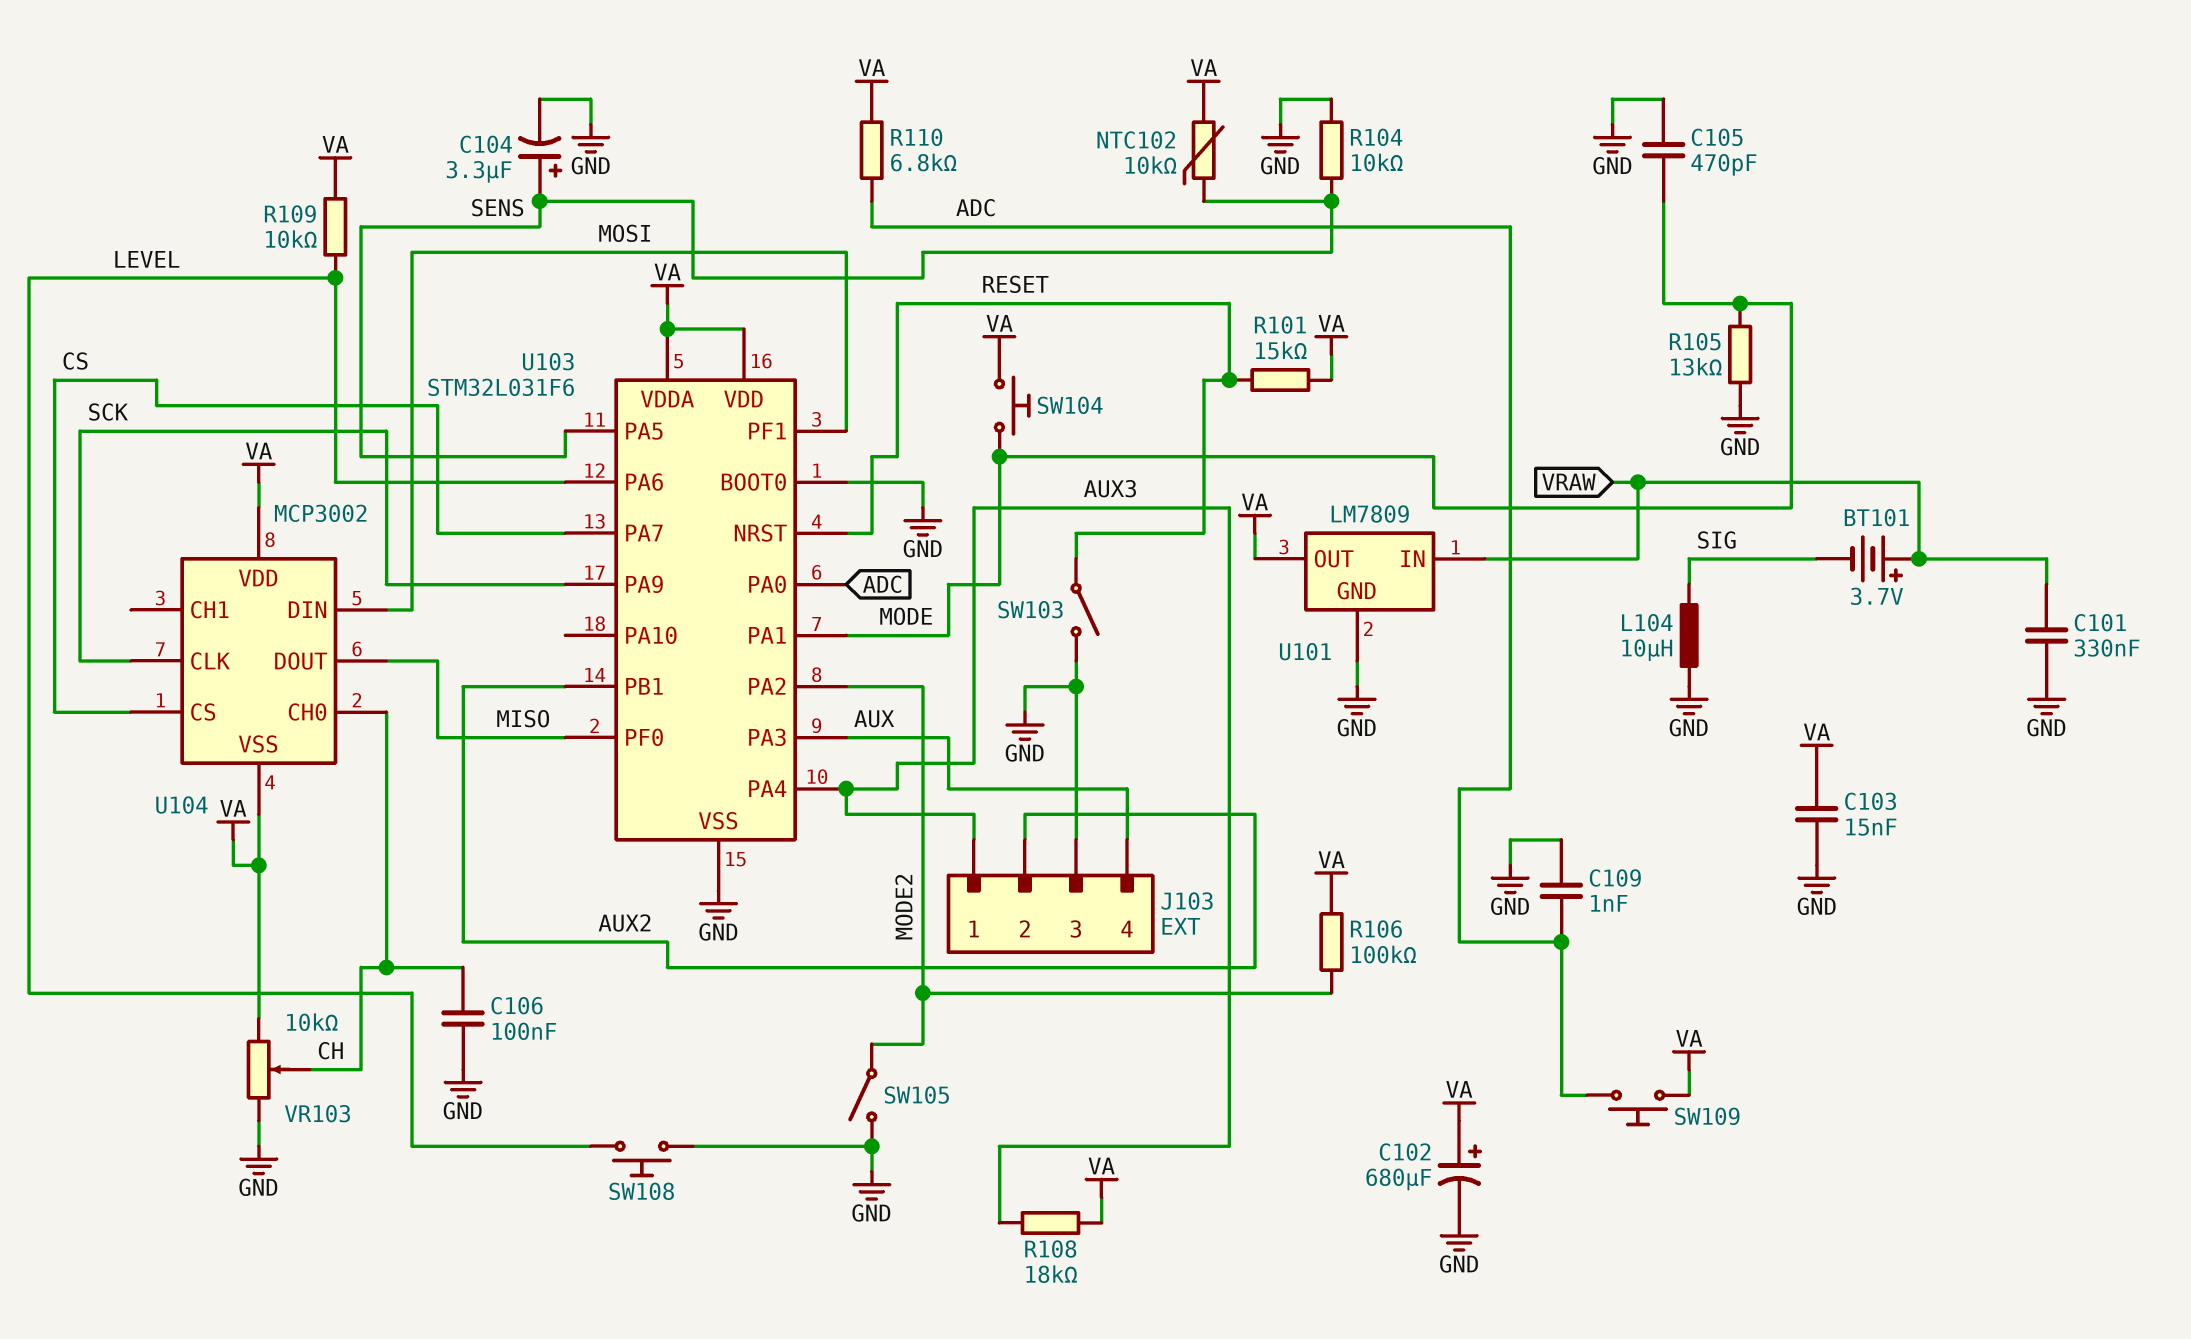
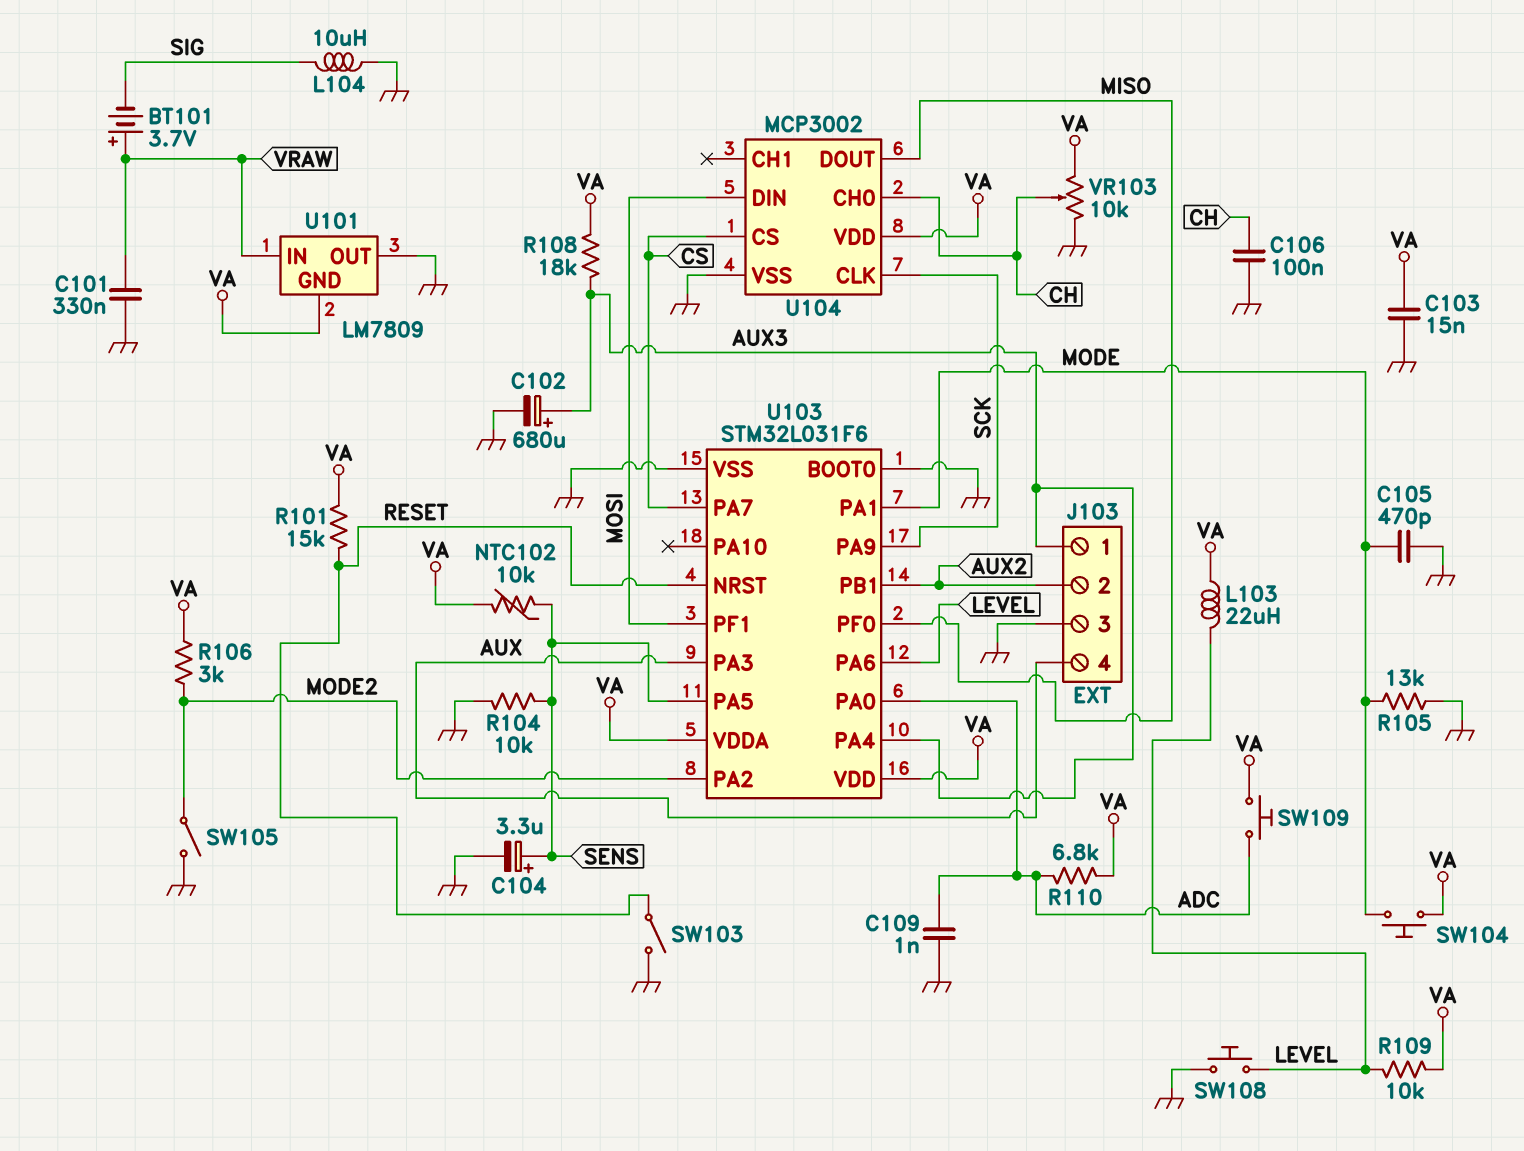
C102: 680uF (plus VA, minus GND) -> 680uF (plus AUX3, minus GND)
L103: none -> 22uH (LEVEL, VA)
R106: 100k (MODE2, VA) -> 3k (MODE2, VA)
U101 pin GND: GND -> VA
U101 pin OUT: VA -> GND
U104 pin VSS: VA -> GND

